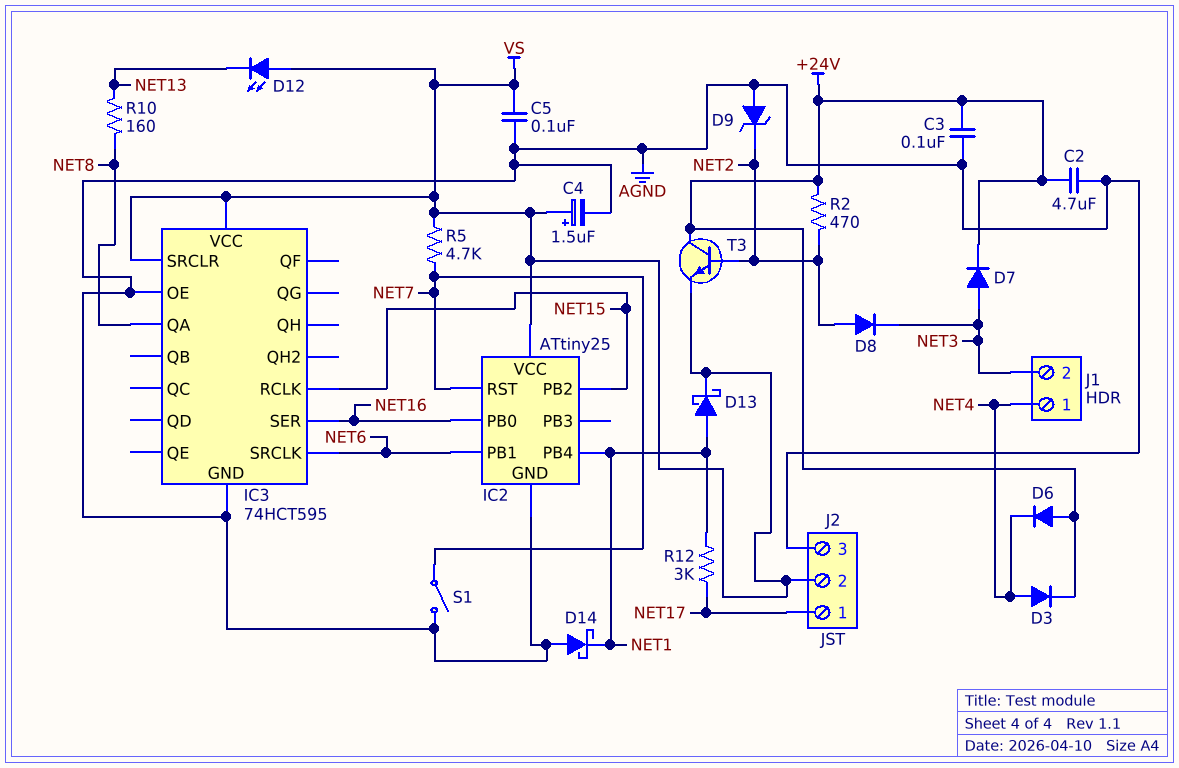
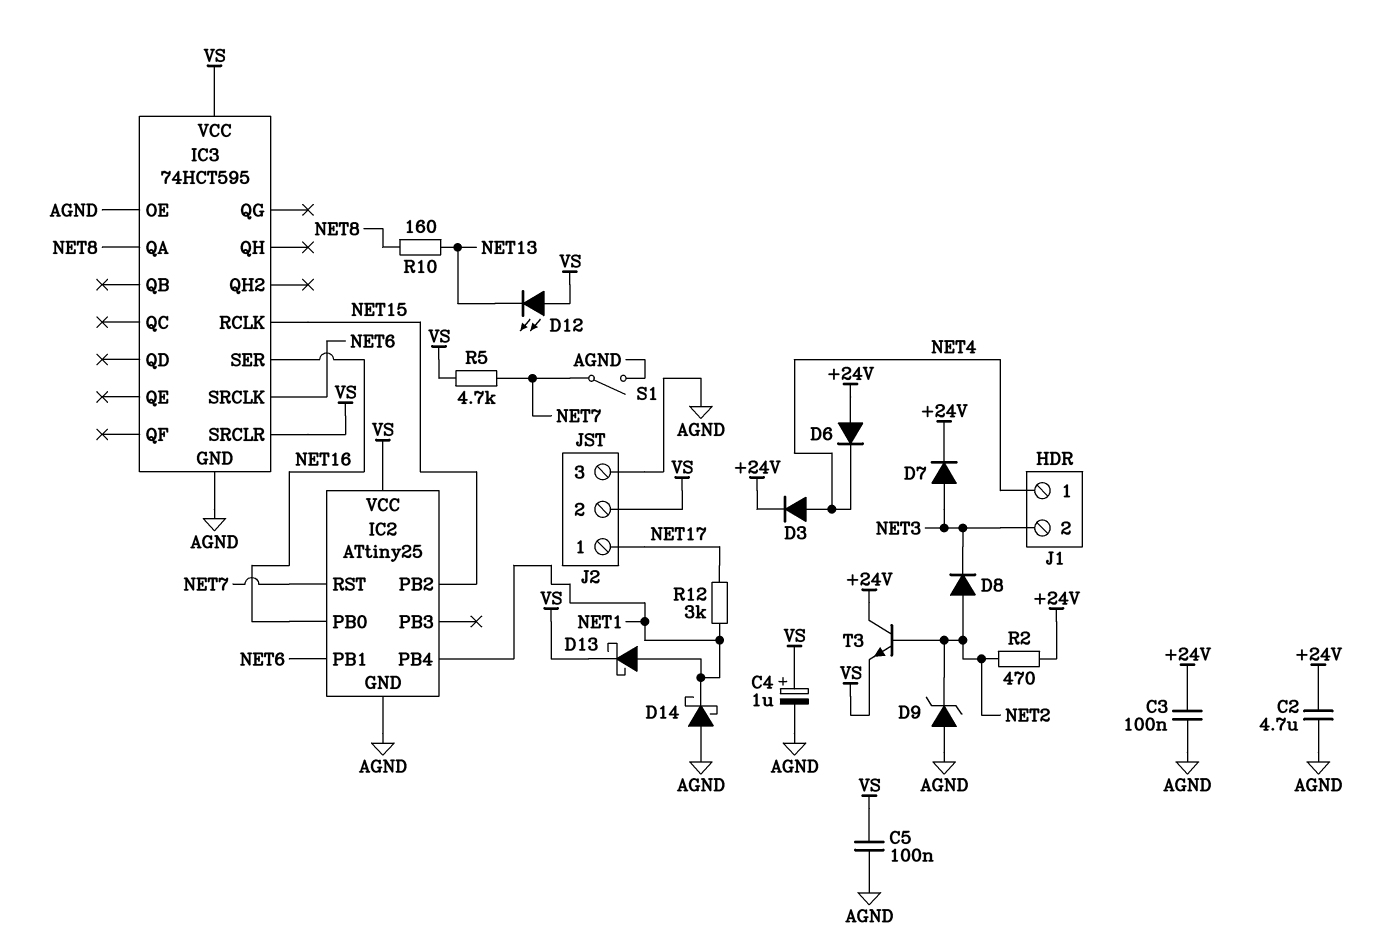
C4: 1.5uF (plus VS, minus AGND) -> 1uF (plus VS, minus AGND)

